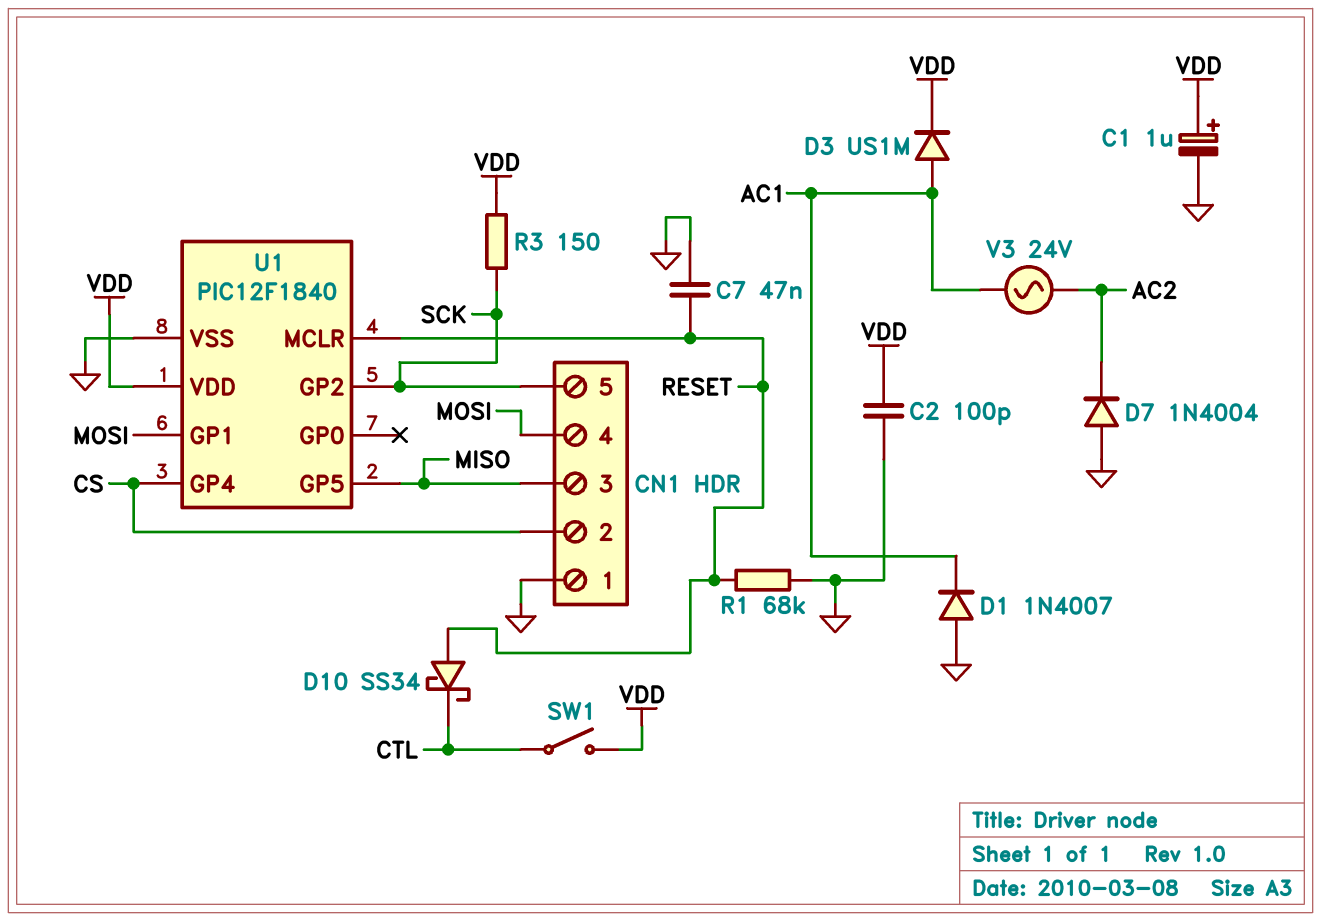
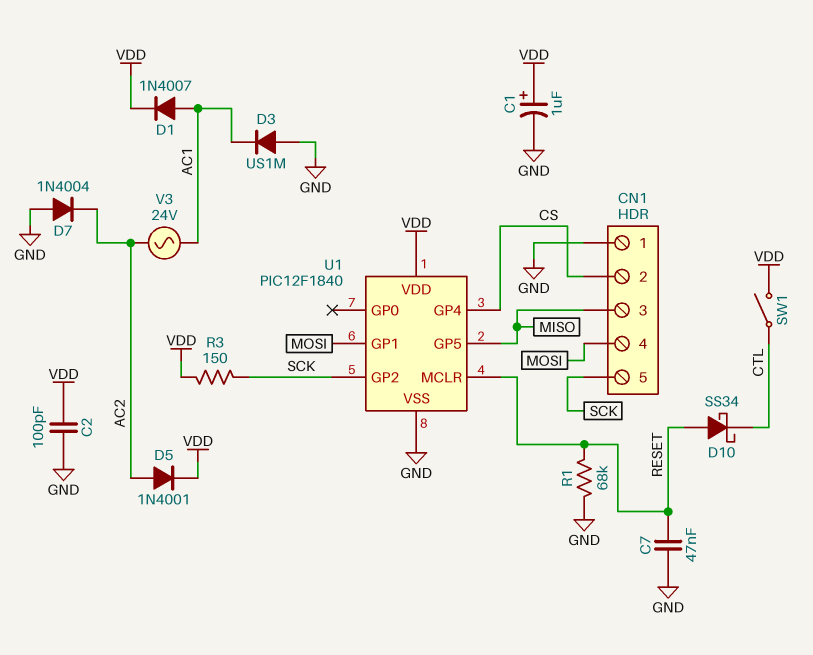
D1: diode 1N4007 (A GND, K AC1) -> diode 1N4007 (A AC1, K VDD)
D3: diode US1M (A AC1, K VDD) -> diode US1M (A GND, K AC1)
D5: none -> diode 1N4001 (A AC2, K VDD)

